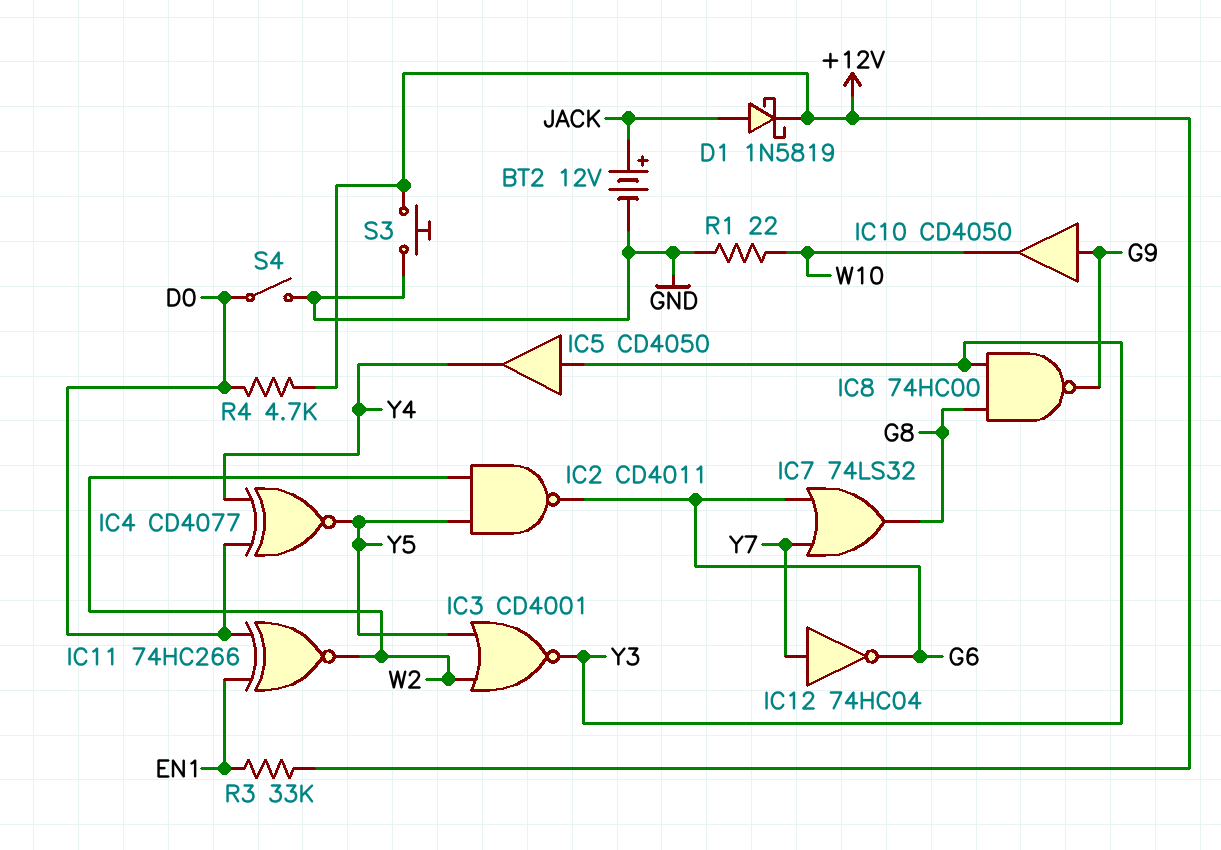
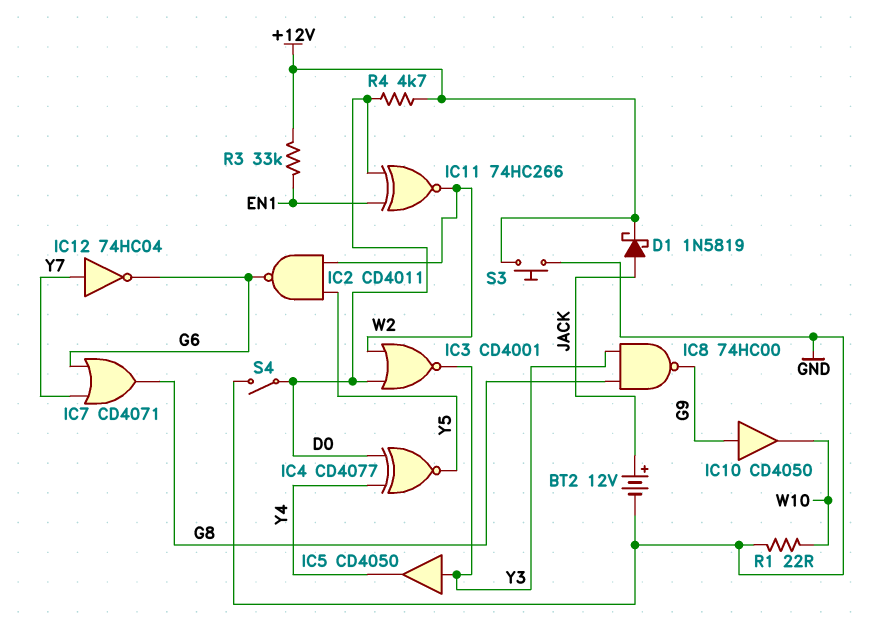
IC3: NOR CD4001 (in W2, in Y5, out Y3) -> NOR CD4001 (in D0, in W2, out Y3)
IC7: OR 74LS32 (in G6, in Y7, out G8) -> OR CD4071 (in G6, in Y7, out G8)

